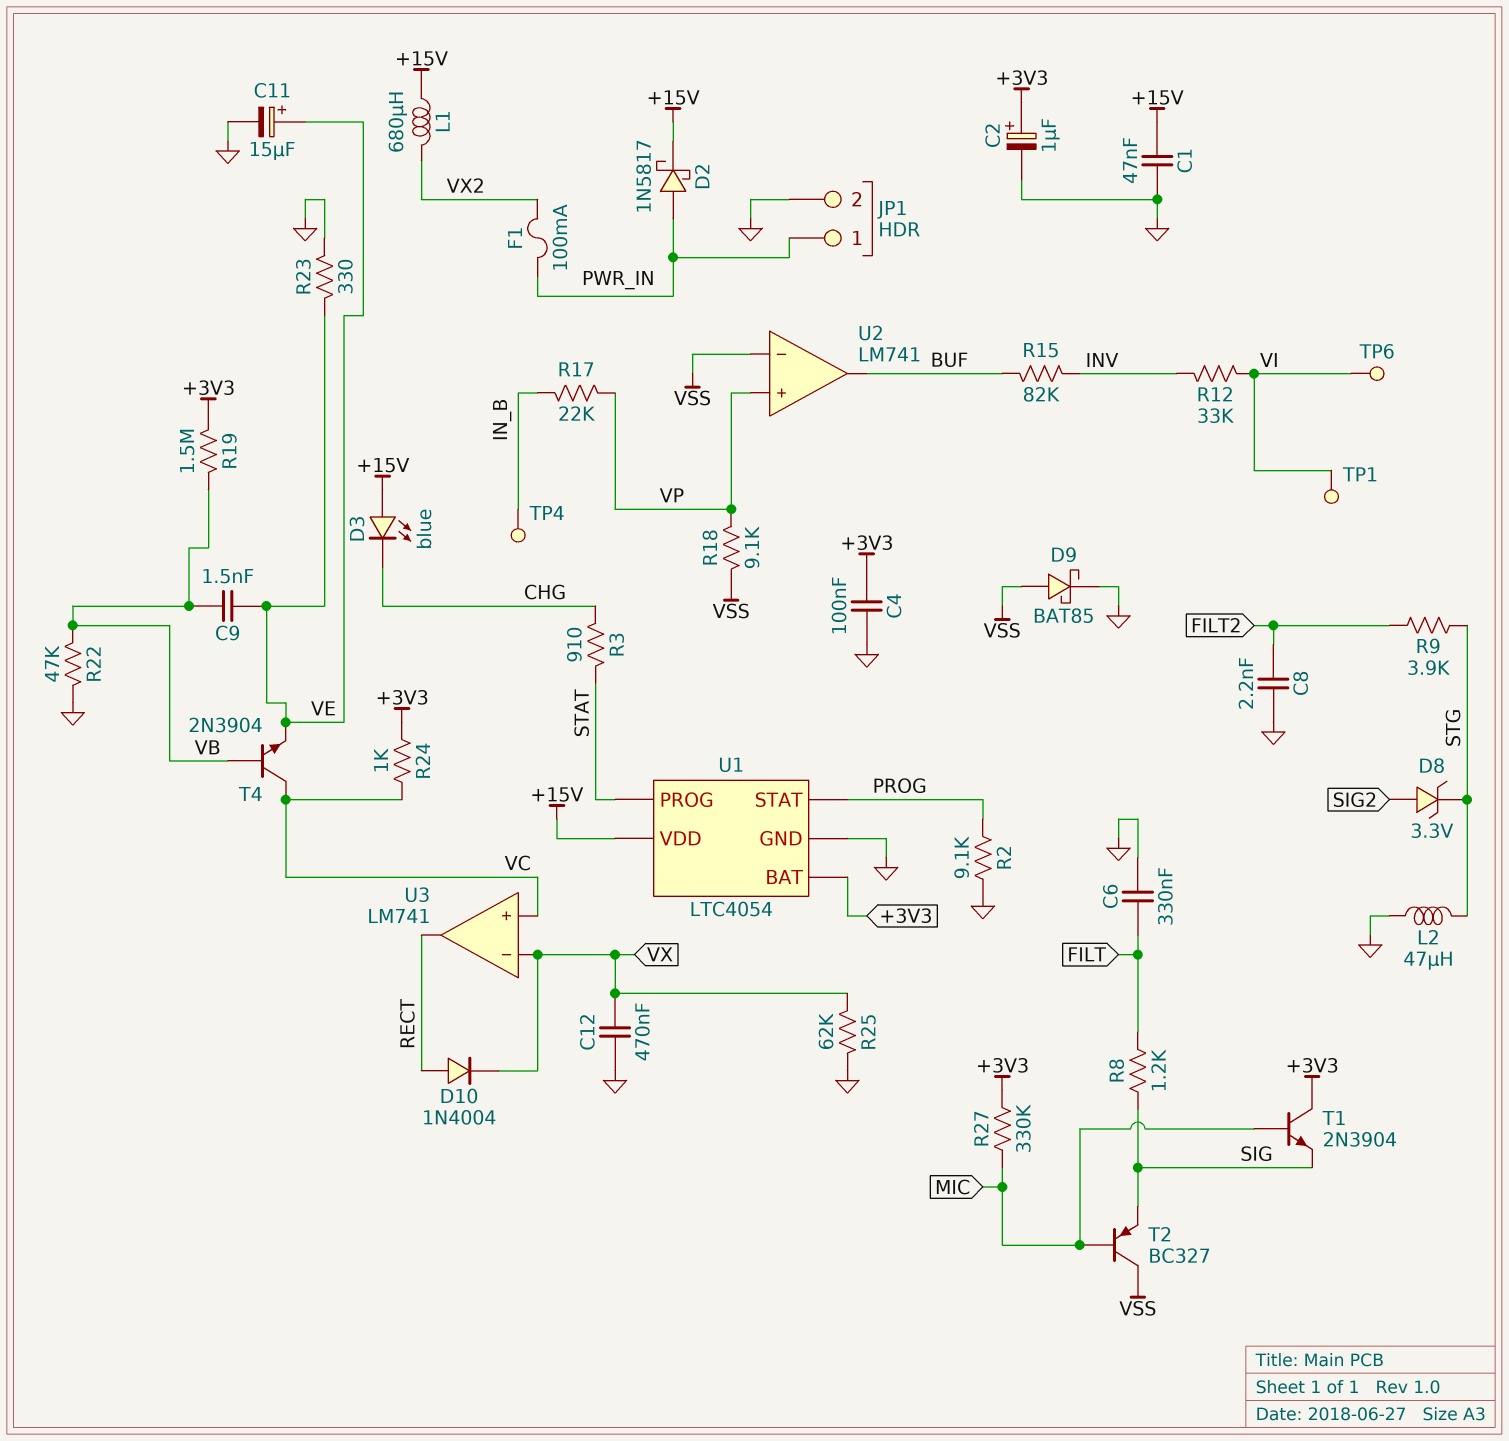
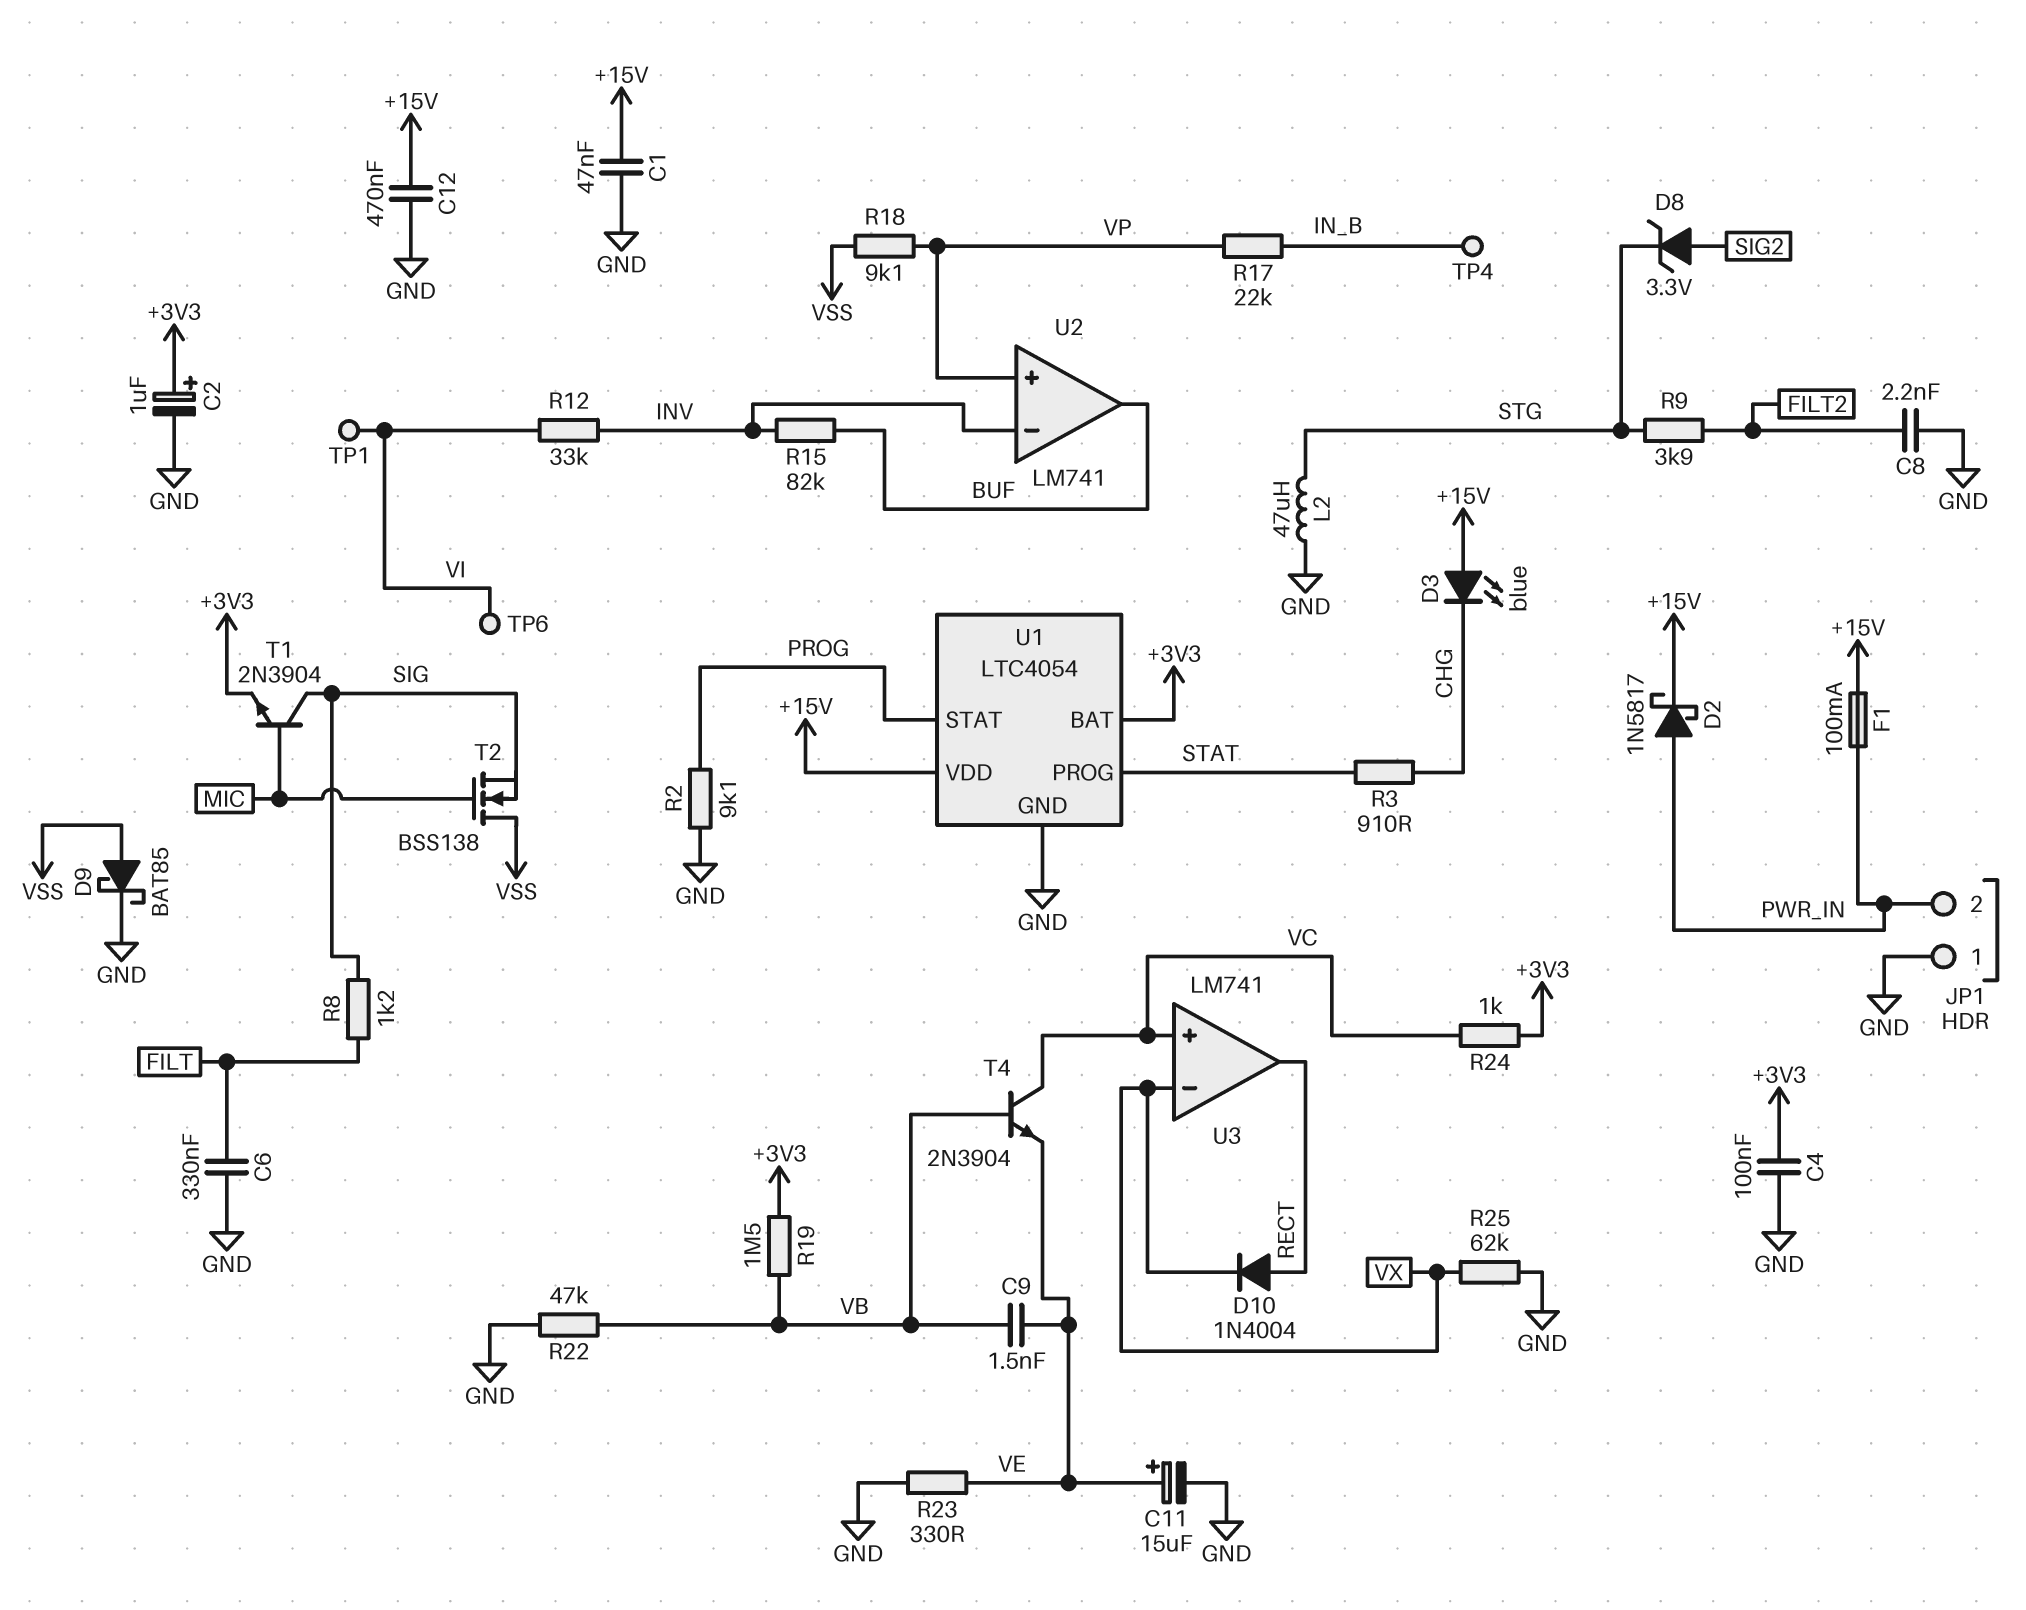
C12: 470nF (GND, VX) -> 470nF (+15V, GND)
F1: 100mA (PWR_IN, VX2) -> 100mA (+15V, PWR_IN)
JP1 pin 1: PWR_IN -> GND
JP1 pin 2: GND -> PWR_IN
L1: 680uH (+15V, VX2) -> none
R27: 330k (+3V3, MIC) -> none
T1: NPN 2N3904 (B MIC, C +3V3, E SIG) -> NPN 2N3904 (B MIC, C SIG, E +3V3)
T2: PNP BC327 (B MIC, C VSS, E SIG) -> NMOS BSS138 (G MIC, D VSS, S SIG)
U2 pin in-: VSS -> INV

